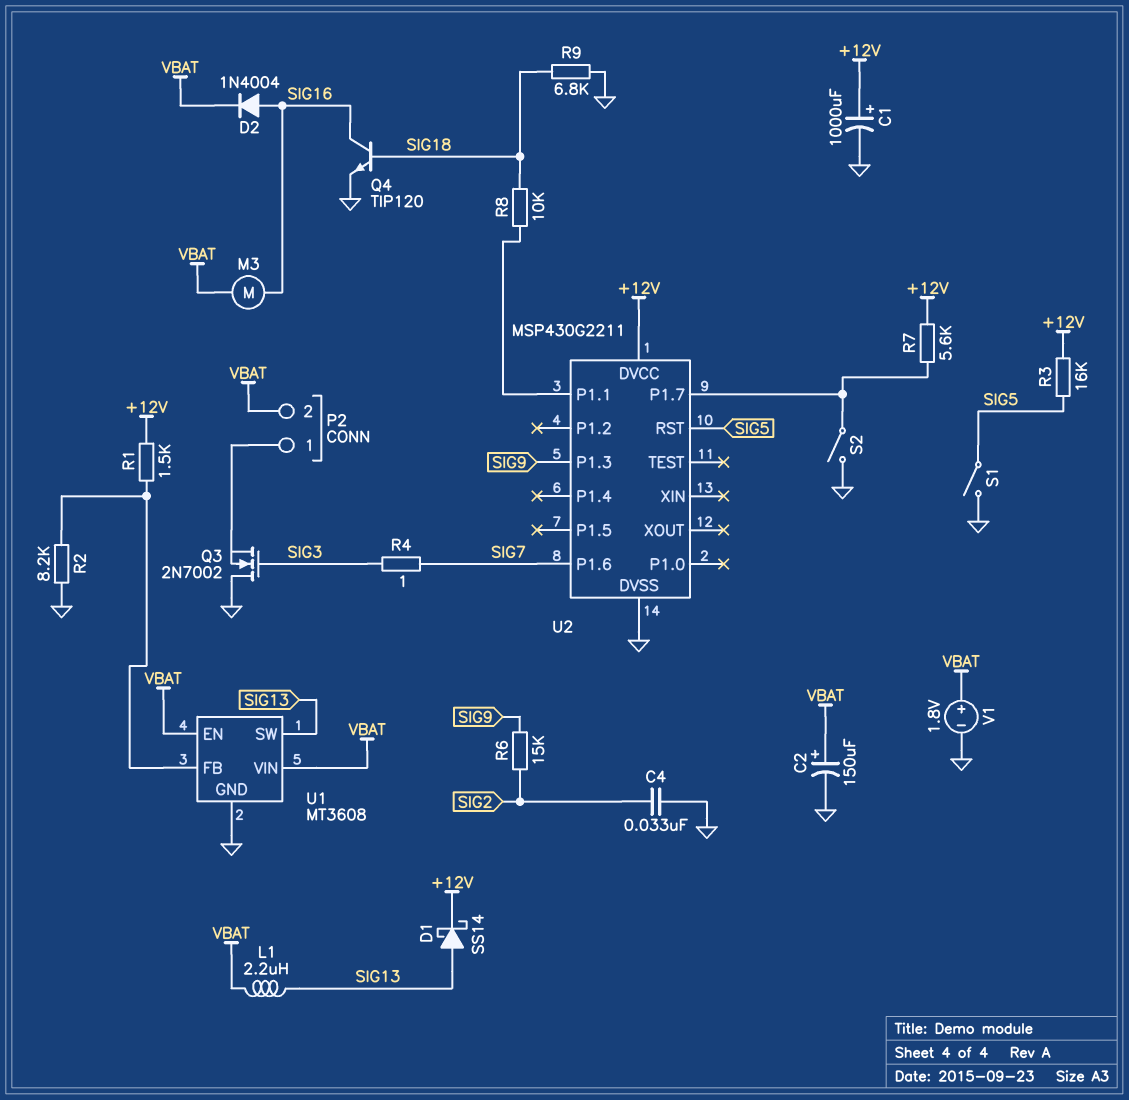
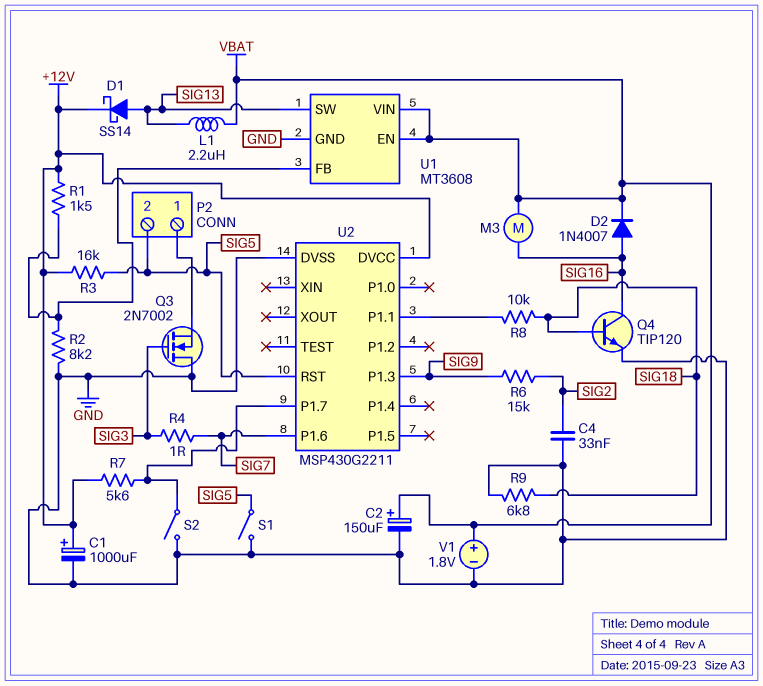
D2: diode 1N4004 (A SIG16, K VBAT) -> diode 1N4007 (A SIG16, K VBAT)
P2 pin 2: VBAT -> SIG5

